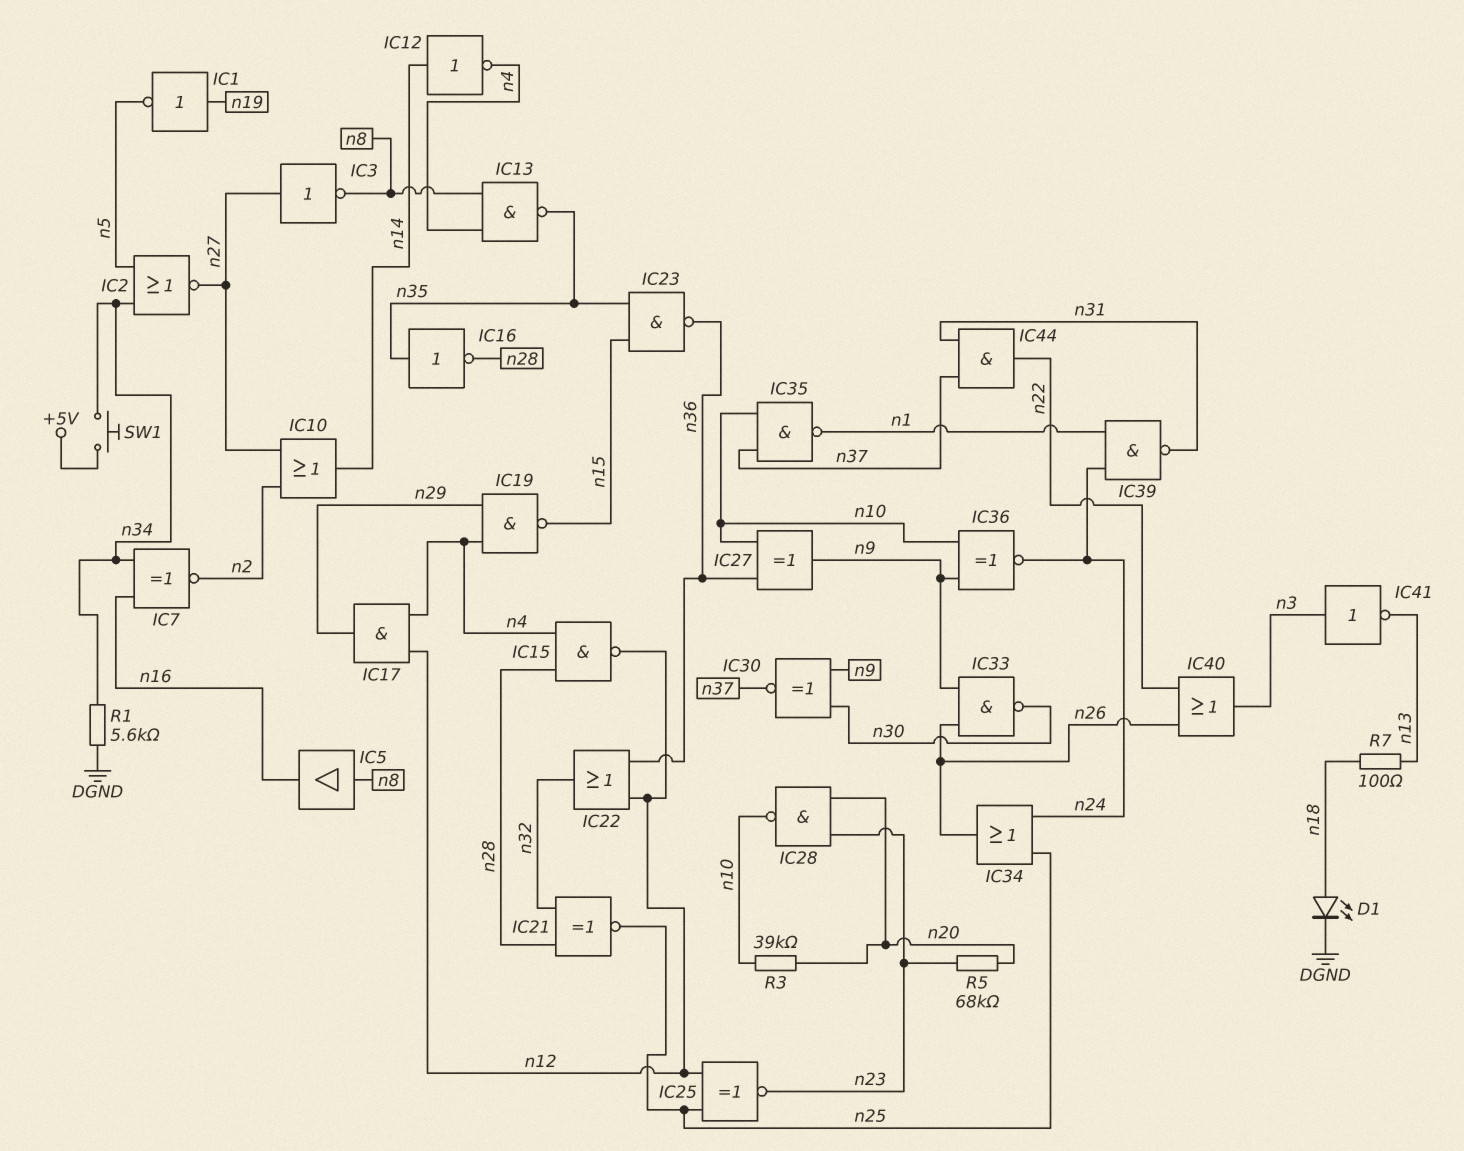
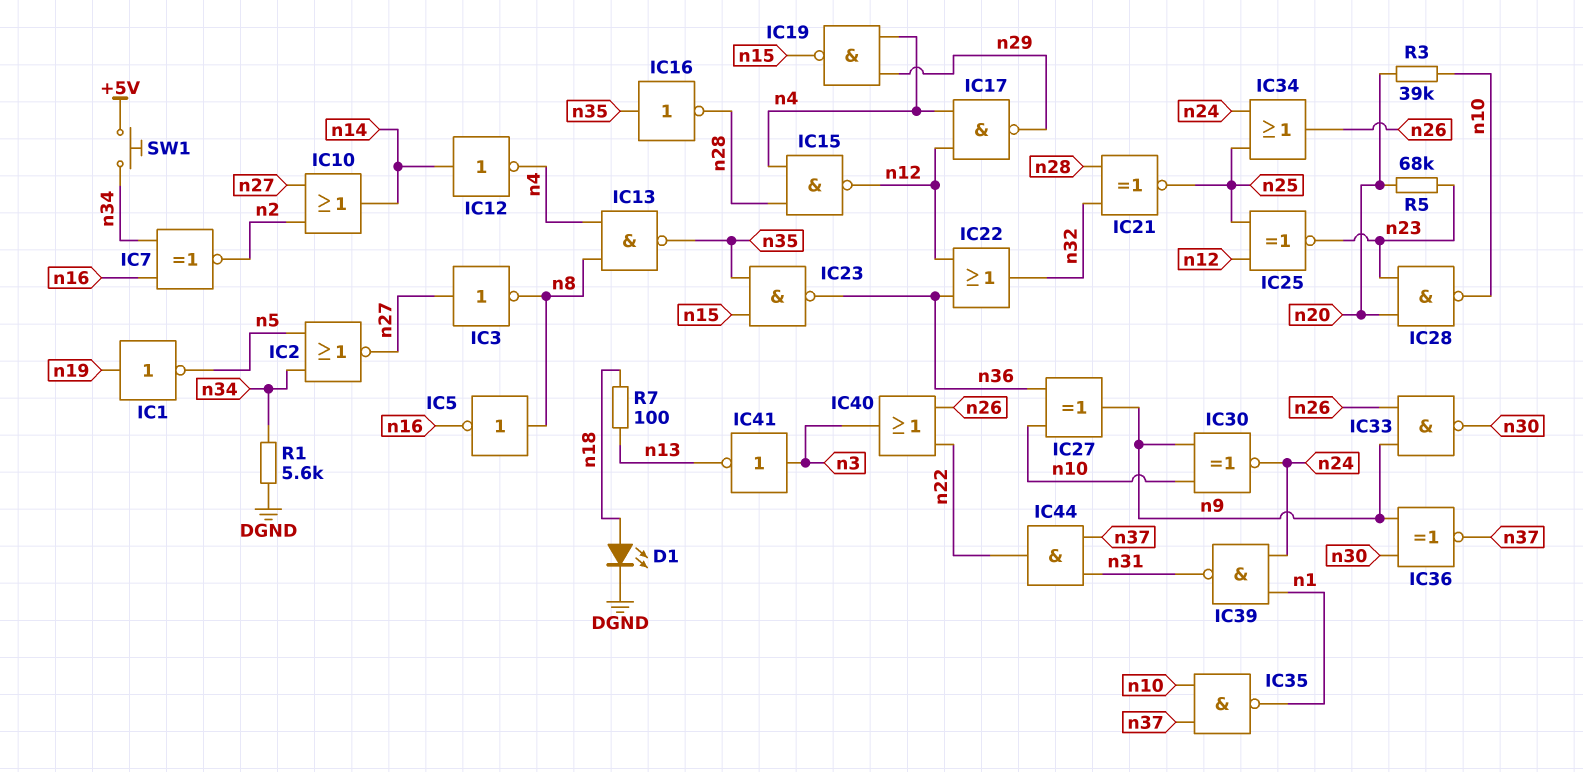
IC5: buffer (in n8, out n16) -> NOT (in n8, out n16)
IC17: AND (in n4, in n12, out n29) -> NAND (in n4, in n12, out n29)
IC30: XNOR (in n9, in n30, out n37) -> XNOR (in n9, in n10, out n24)
IC36: XNOR (in n9, in n10, out n24) -> XNOR (in n9, in n30, out n37)

